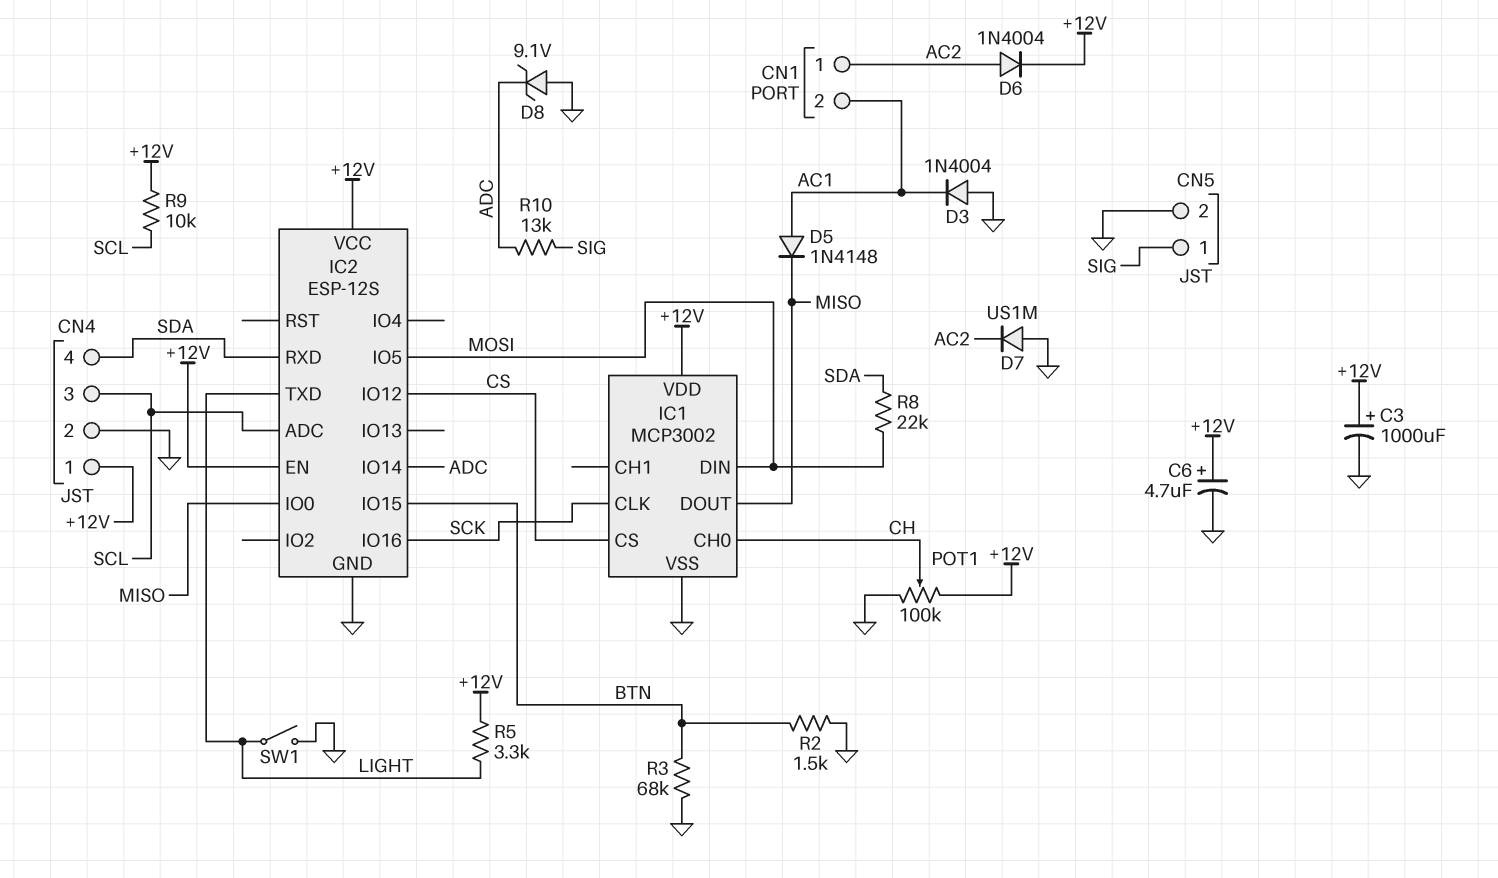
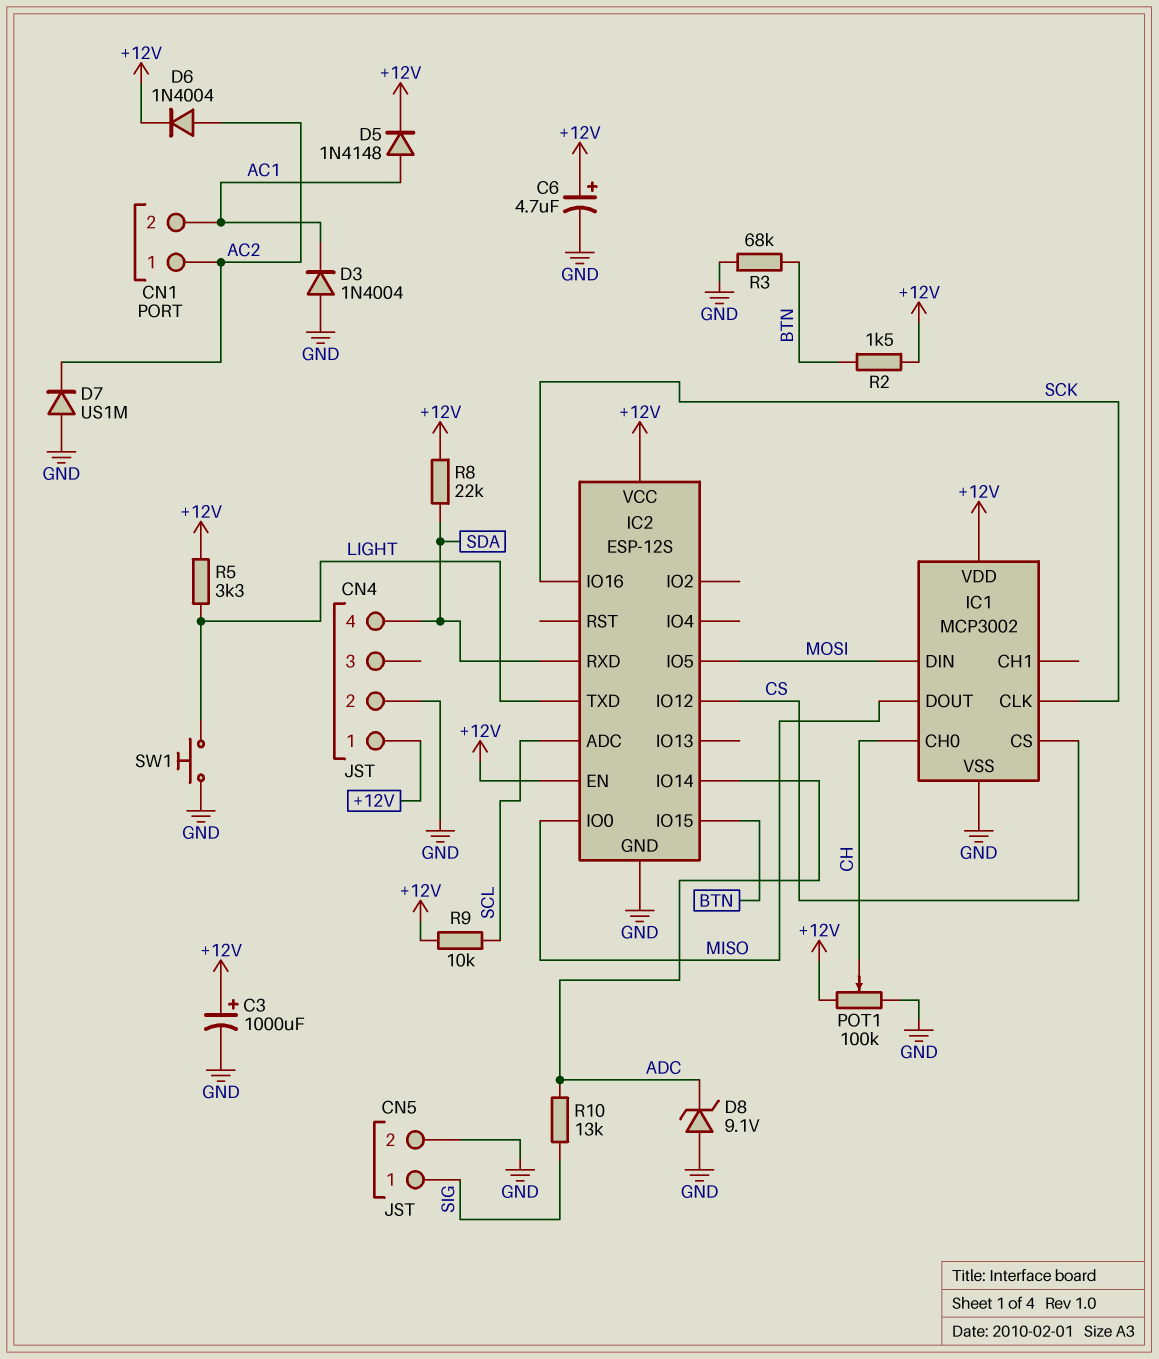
CN4 pin 3: SCL -> none
D5: diode 1N4148 (A AC1, K MISO) -> diode 1N4148 (A AC1, K +12V)
R2: 1.5k (BTN, GND) -> 1.5k (+12V, BTN)
R8: 22k (MOSI, SDA) -> 22k (+12V, SDA)
SW1: switch (GND, LIGHT) -> button (GND, LIGHT)

